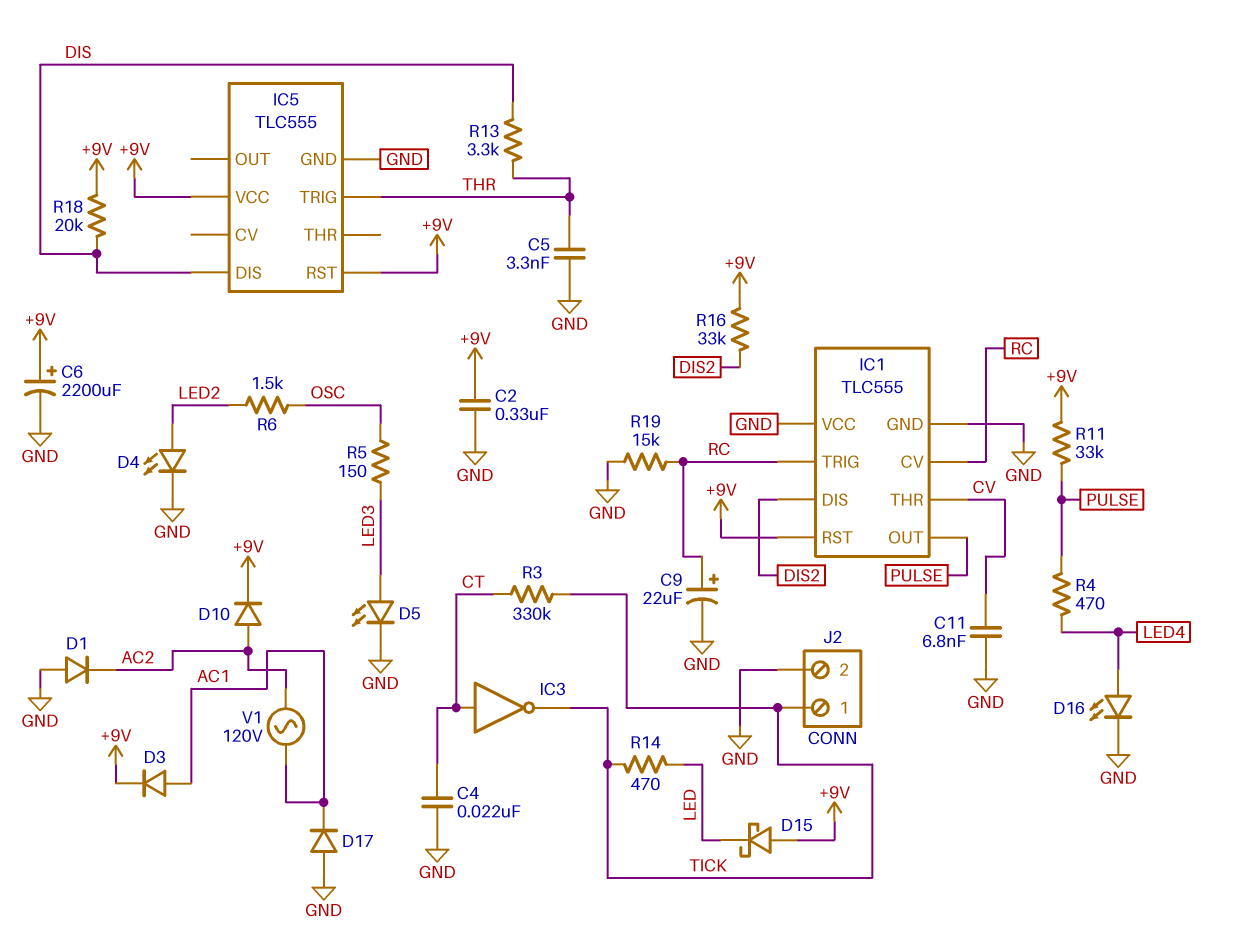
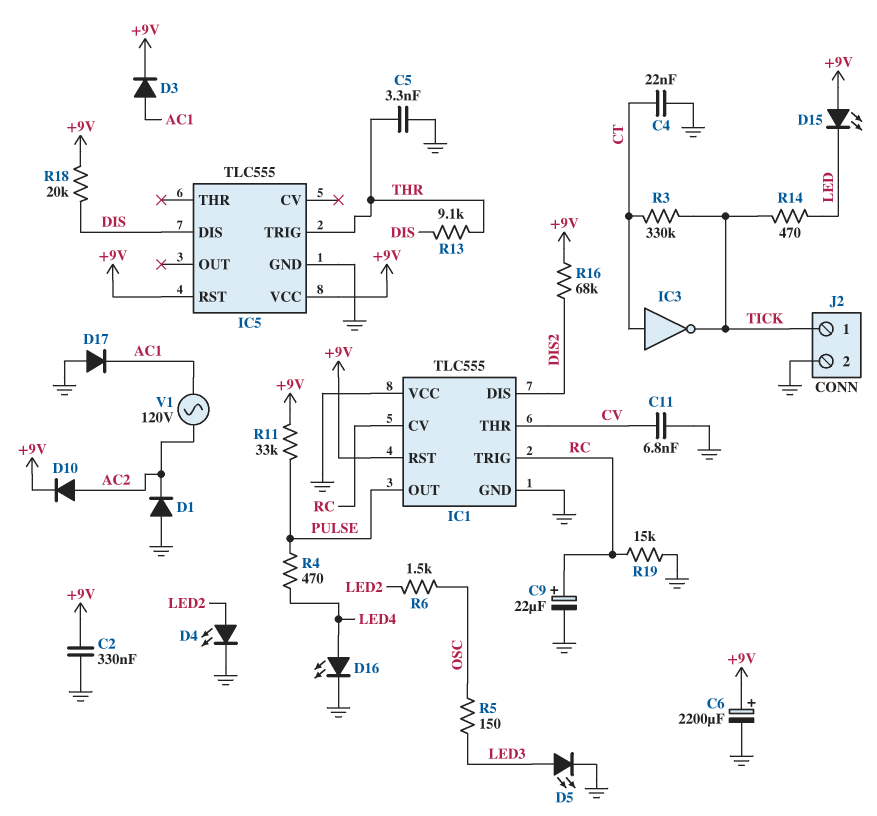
D15: schottky (A +9V, K LED) -> LED (A +9V, K LED)
R13: 3.3k (DIS, THR) -> 9.1k (DIS, THR)
R16: 33k (+9V, DIS2) -> 68k (+9V, DIS2)

